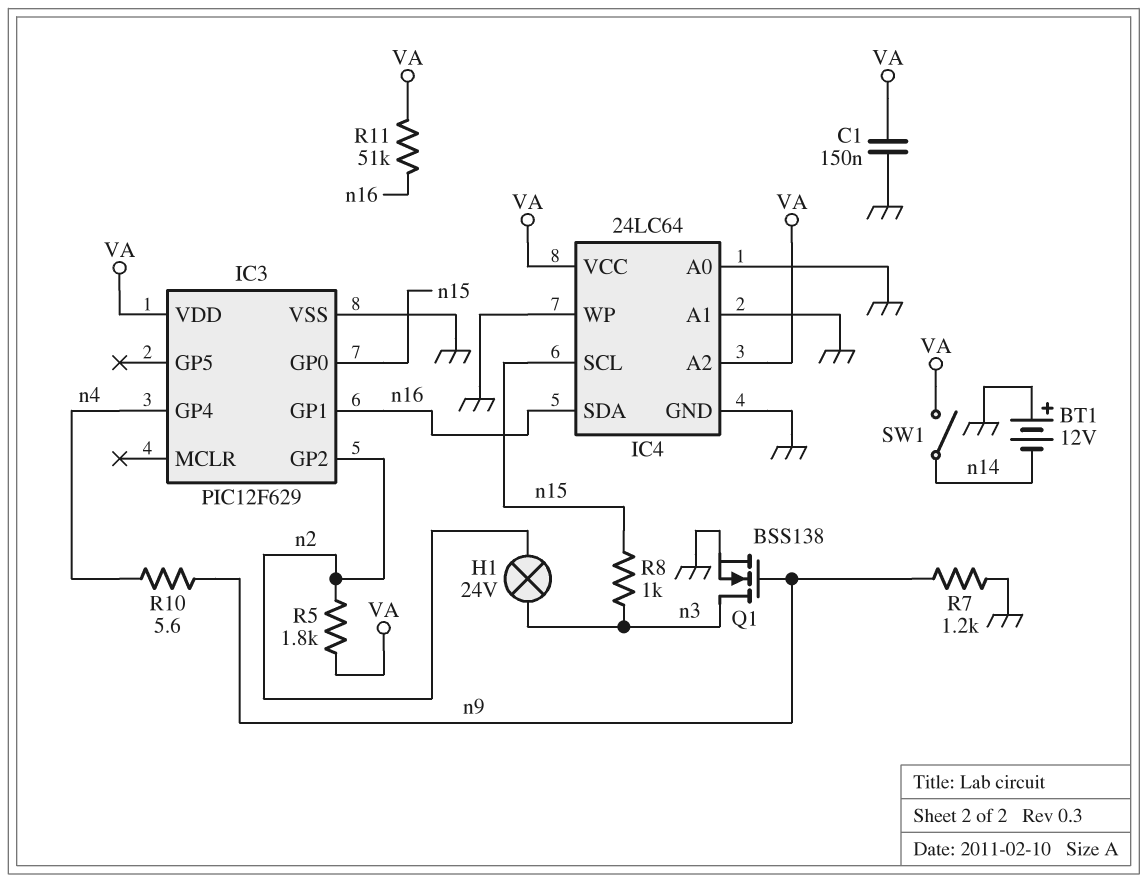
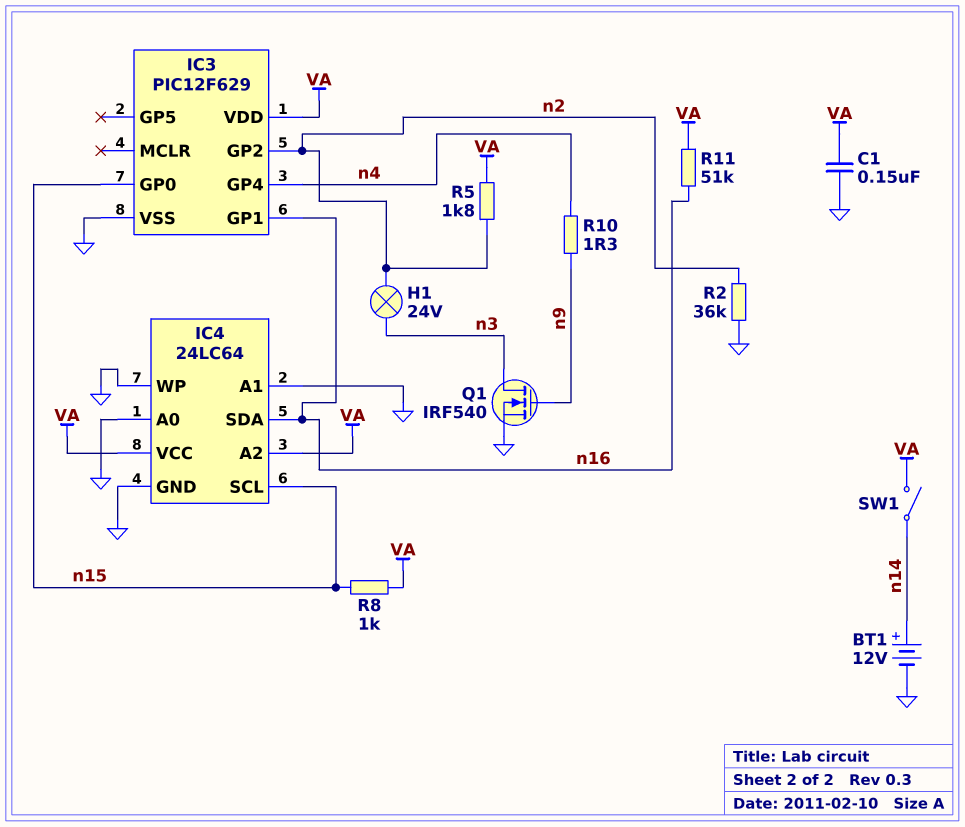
BT1: 12V (plus GND, minus n14) -> 12V (plus n14, minus GND)
Q1: NMOS BSS138 (G n9, D n3, S GND) -> NMOS IRF540 (G n9, D n3, S GND)
R2: none -> 36k (GND, n2)
R7: 1.2k (GND, n9) -> none
R8: 1k (n3, n15) -> 1k (VA, n15)
R10: 5.6 (n4, n9) -> 1.3 (n4, n9)

